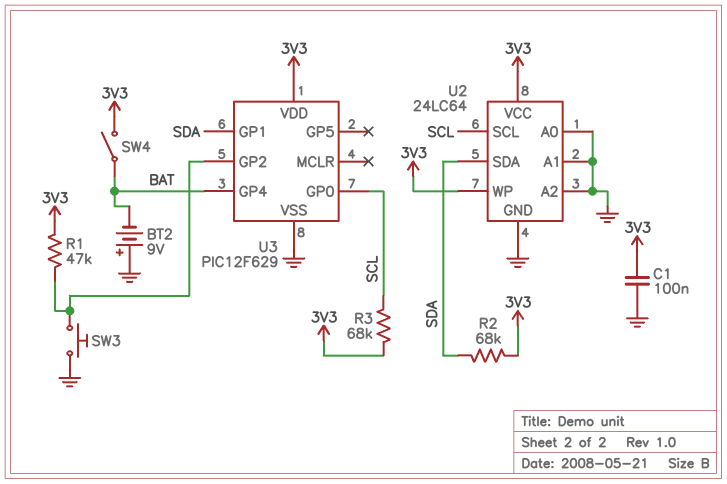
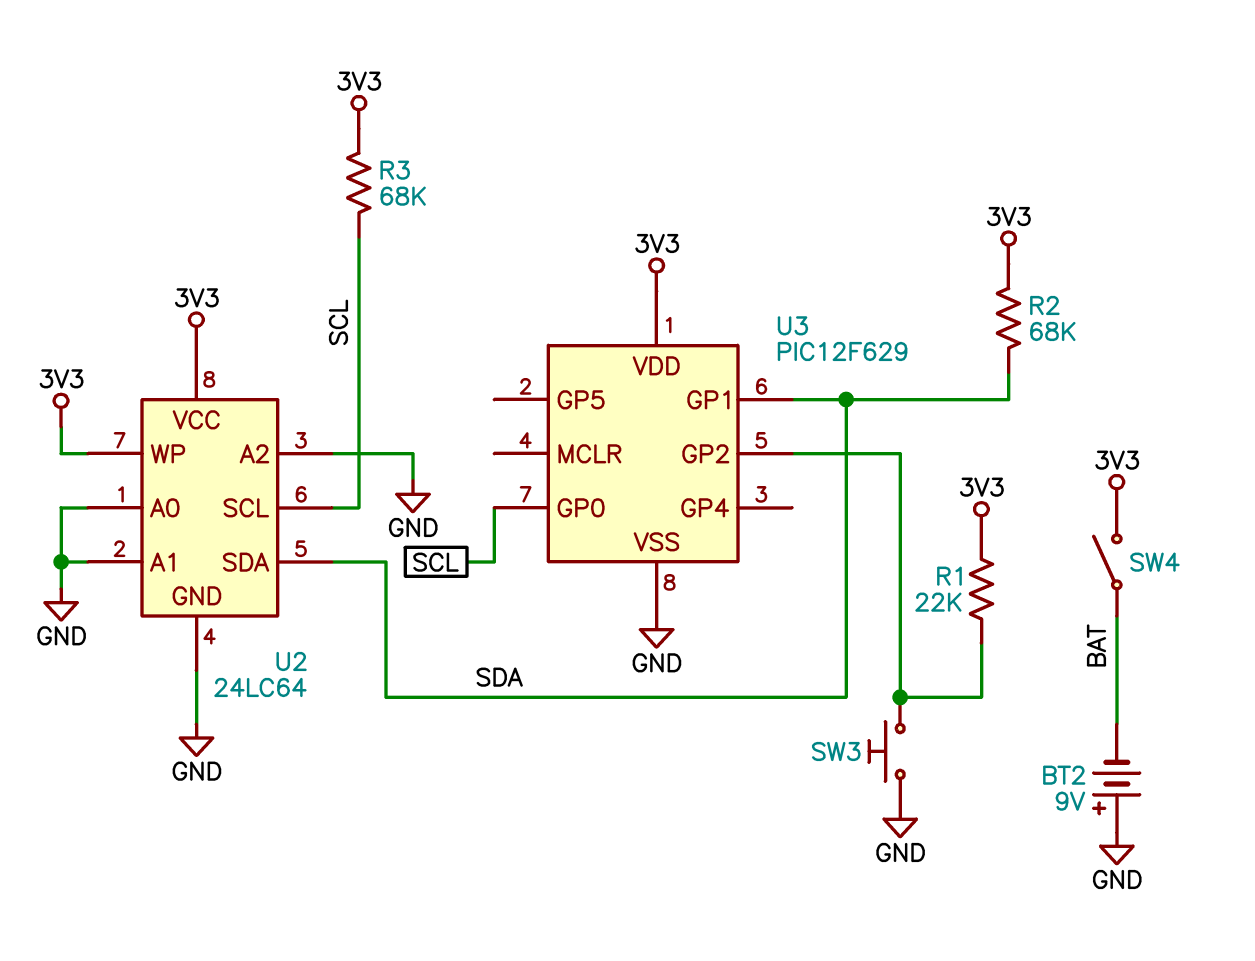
C1: 100nF (3V3, GND) -> none
R1: 47k (3V3, U3/GP2) -> 22k (3V3, U3/GP2)
U3 pin GP4: BAT -> none

